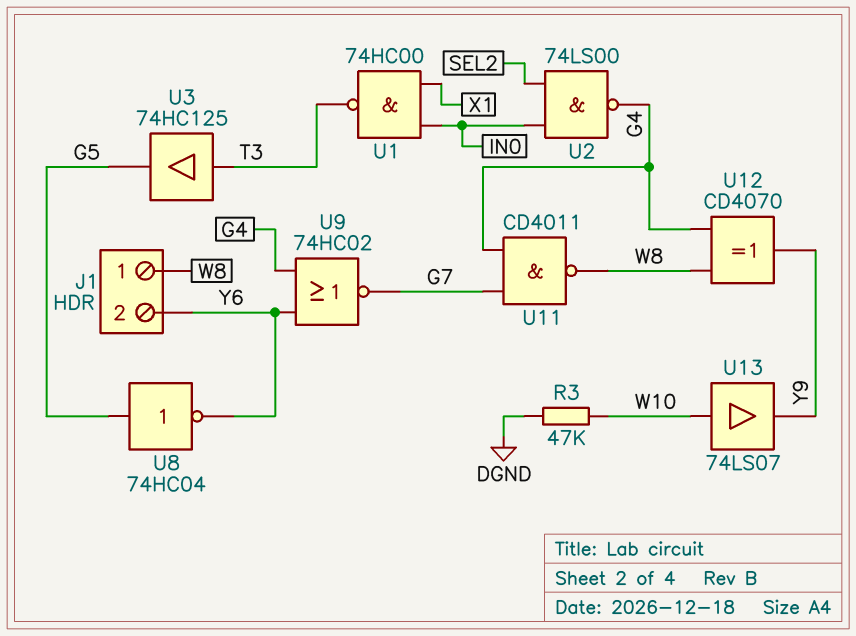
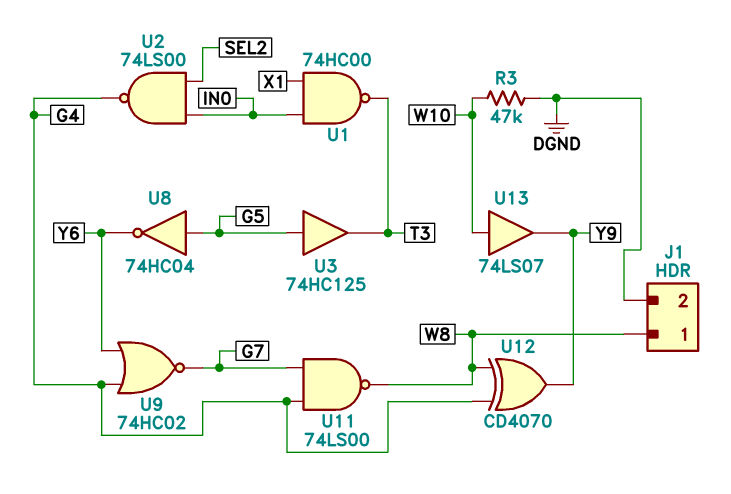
J1 pin 2: Y6 -> DGND
U3: buffer 74HC125 (in T3, out G5) -> buffer 74HC125 (in G5, out T3)
U11: NAND CD4011 (in G4, in G7, out W8) -> NAND 74LS00 (in G4, in G7, out W8)

